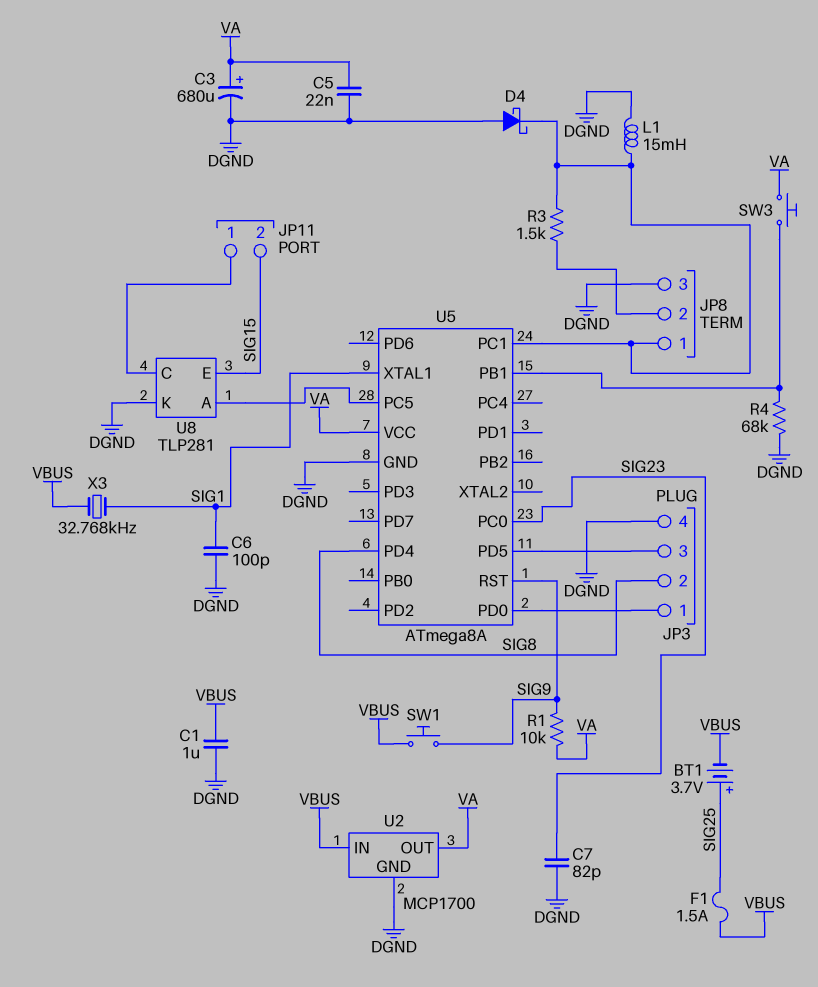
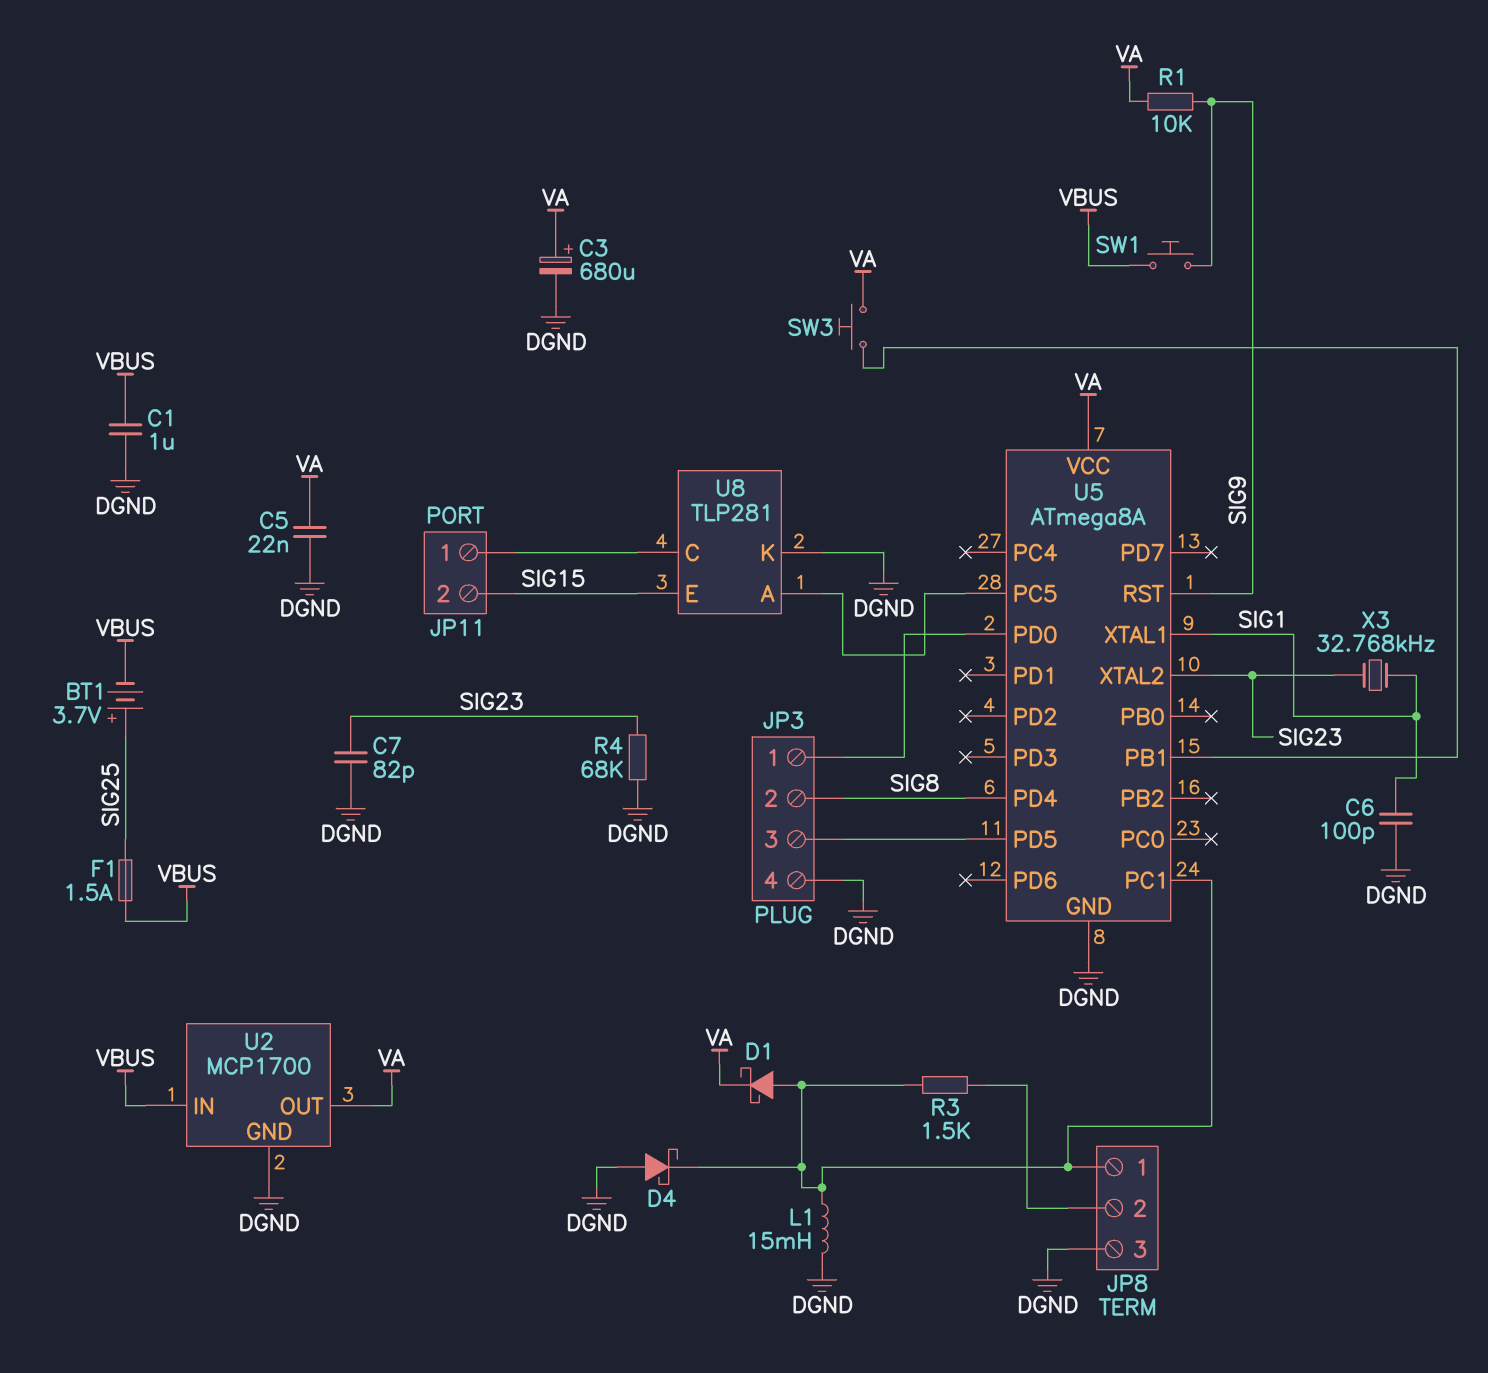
D1: none -> schottky (A JP8/1, K VA)
R4: 68k (DGND, U5/PB1) -> 68k (DGND, SIG23)
U5 pin PC0: SIG23 -> none
U5 pin XTAL2: none -> SIG23
X3: 32.768kHz (SIG1, VBUS) -> 32.768kHz (SIG1, SIG23)

